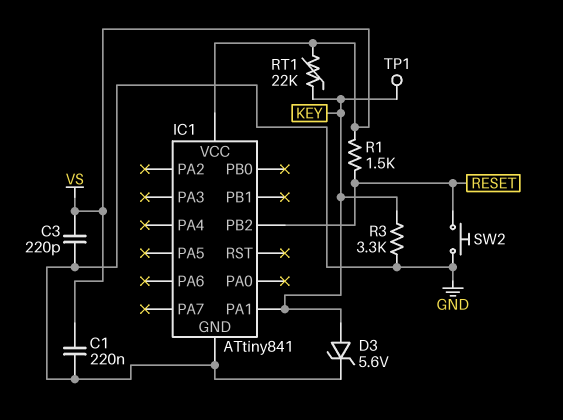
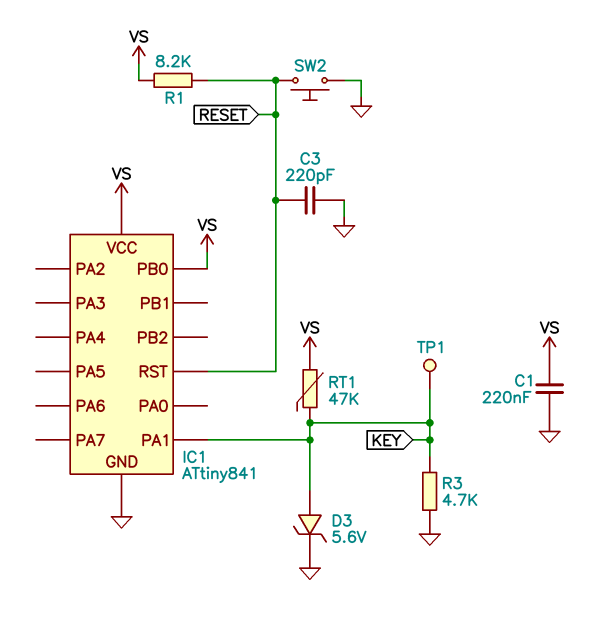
C3: 220pF (GND, VS) -> 220pF (GND, RESET)
IC1 pin PB0: none -> VS
IC1 pin PB2: RESET -> none
IC1 pin RST: none -> RESET
R1: 1.5k (RESET, VS) -> 8.2k (RESET, VS)
R3: 3.3k (GND, KEY) -> 4.7k (GND, KEY)
RT1: 22k (KEY, VS) -> 47k (KEY, VS)

